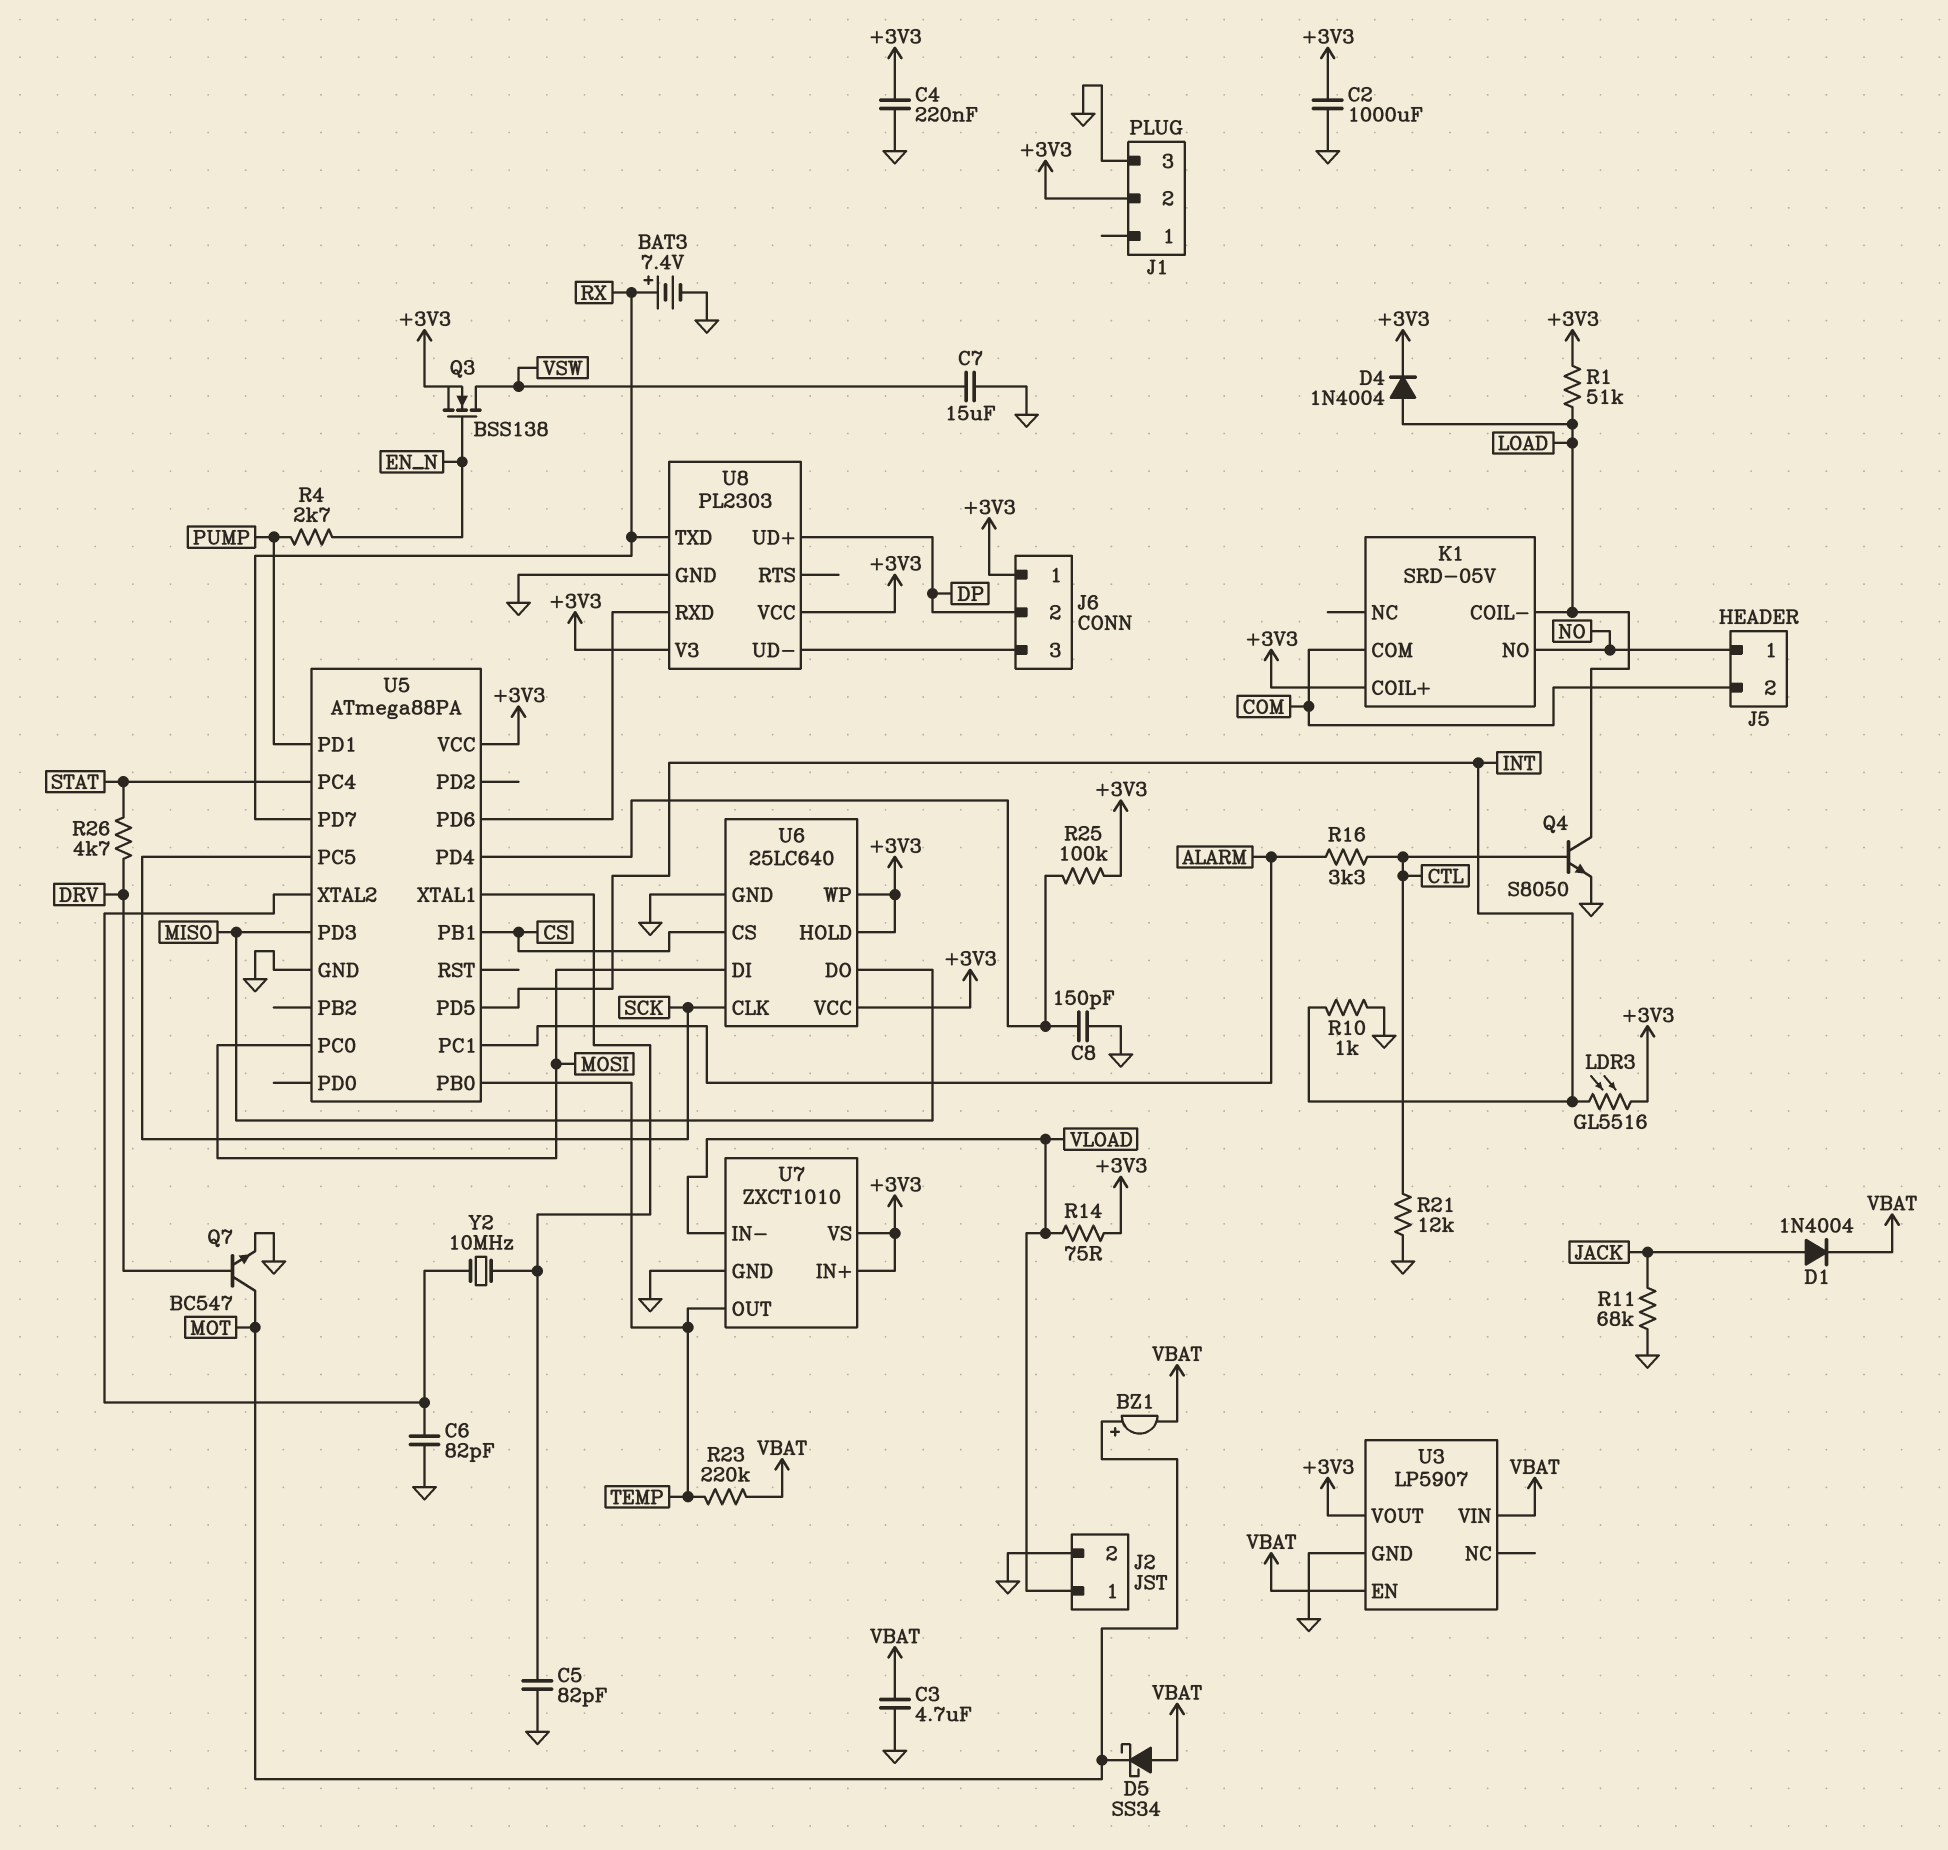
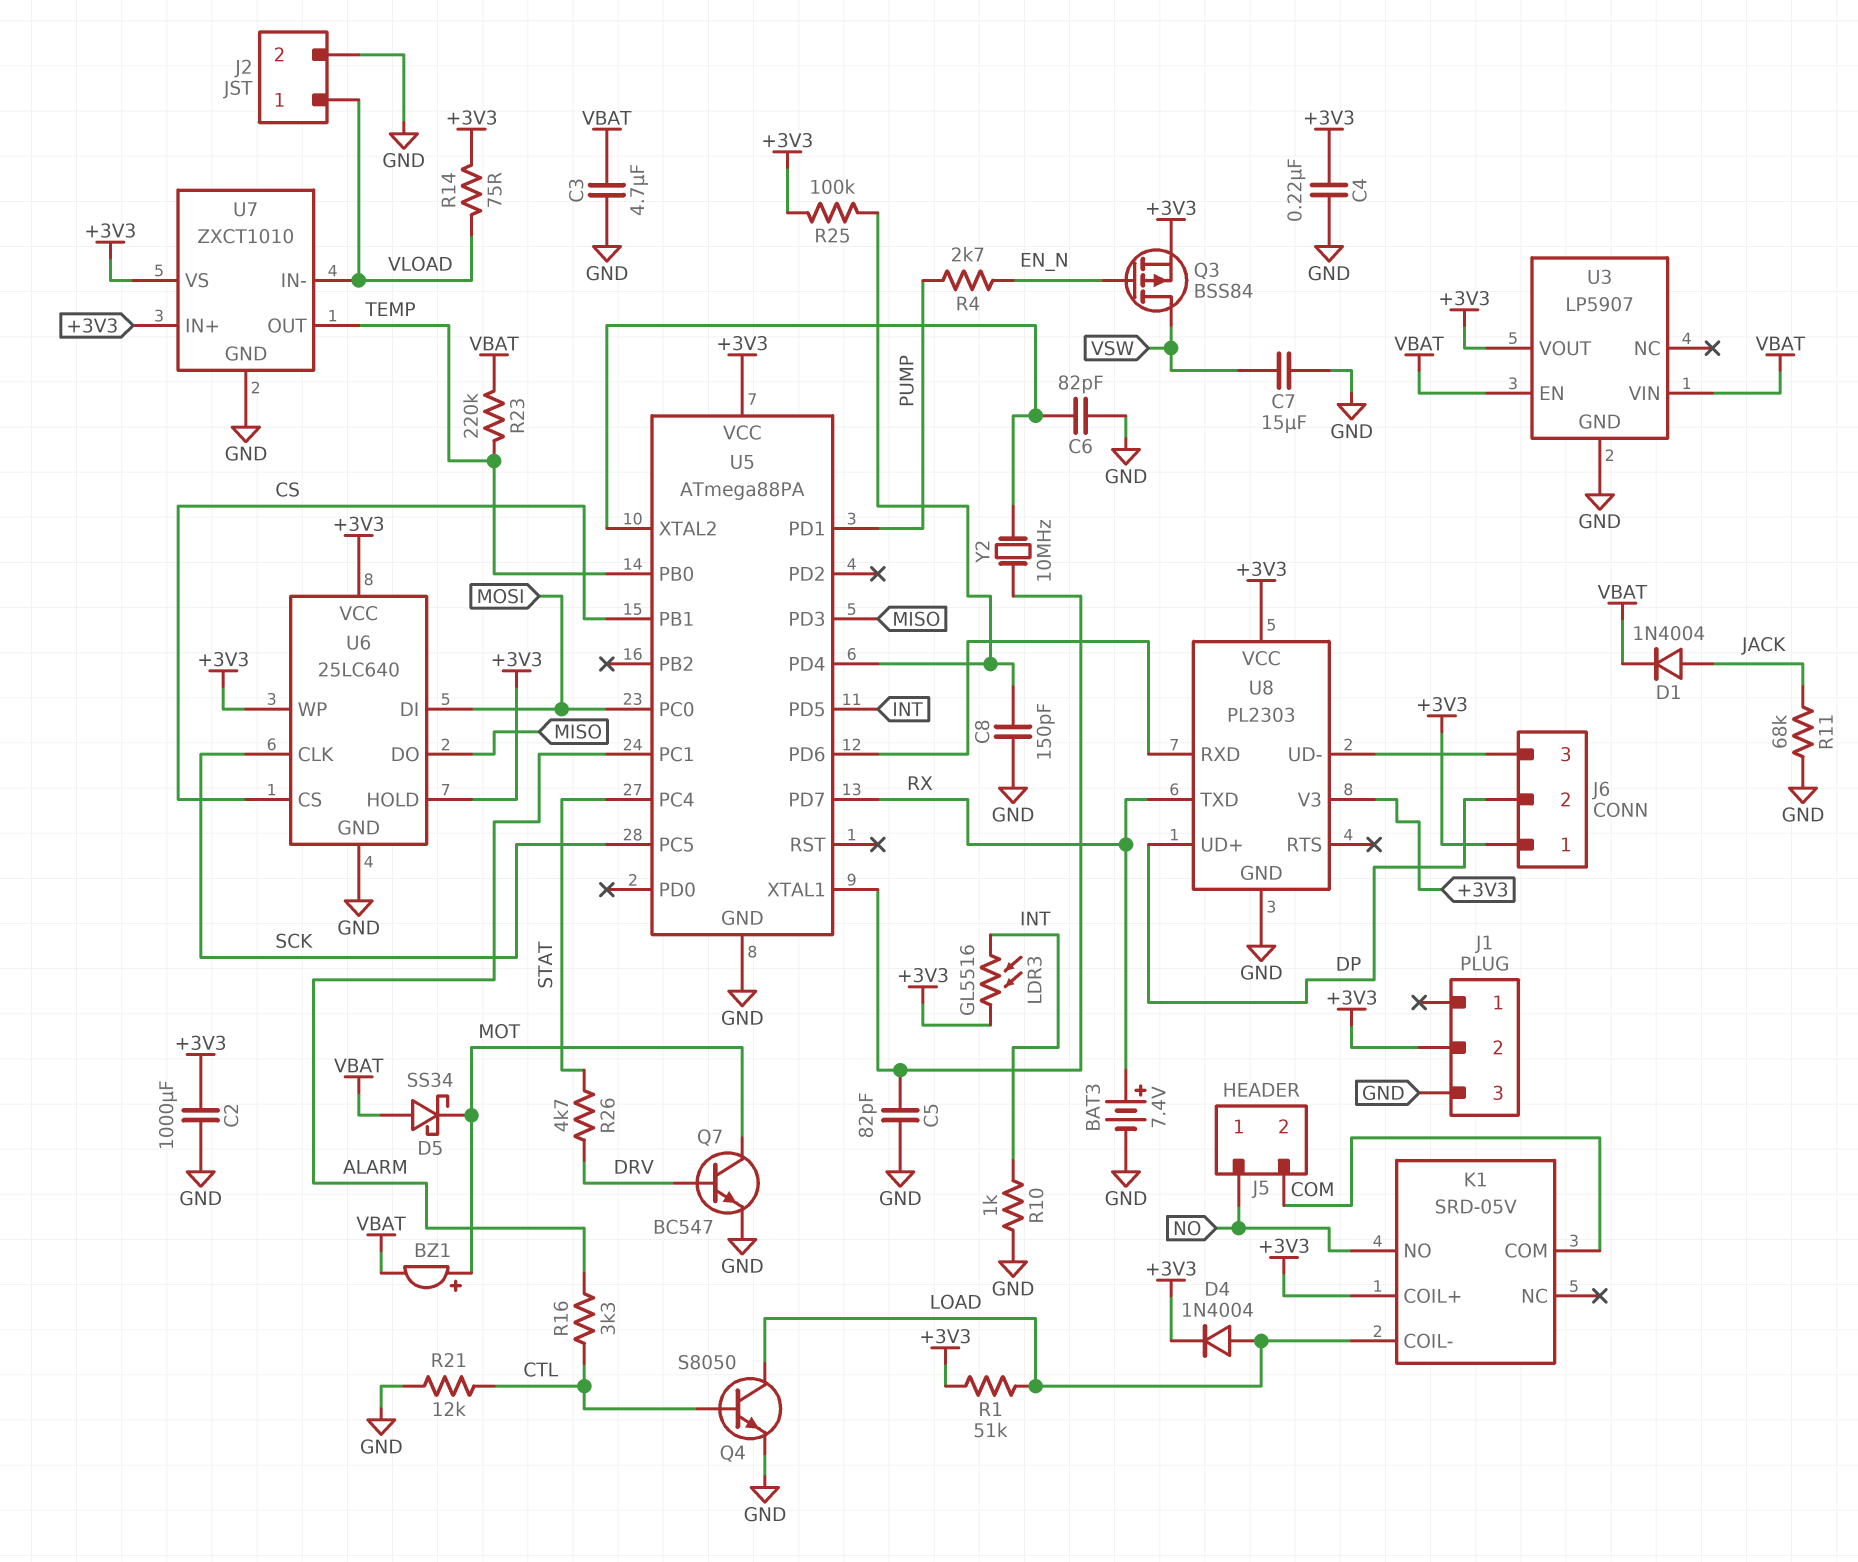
Q3: NMOS BSS138 (G EN_N, D VSW, S +3V3) -> PMOS BSS84 (G EN_N, D VSW, S +3V3)

